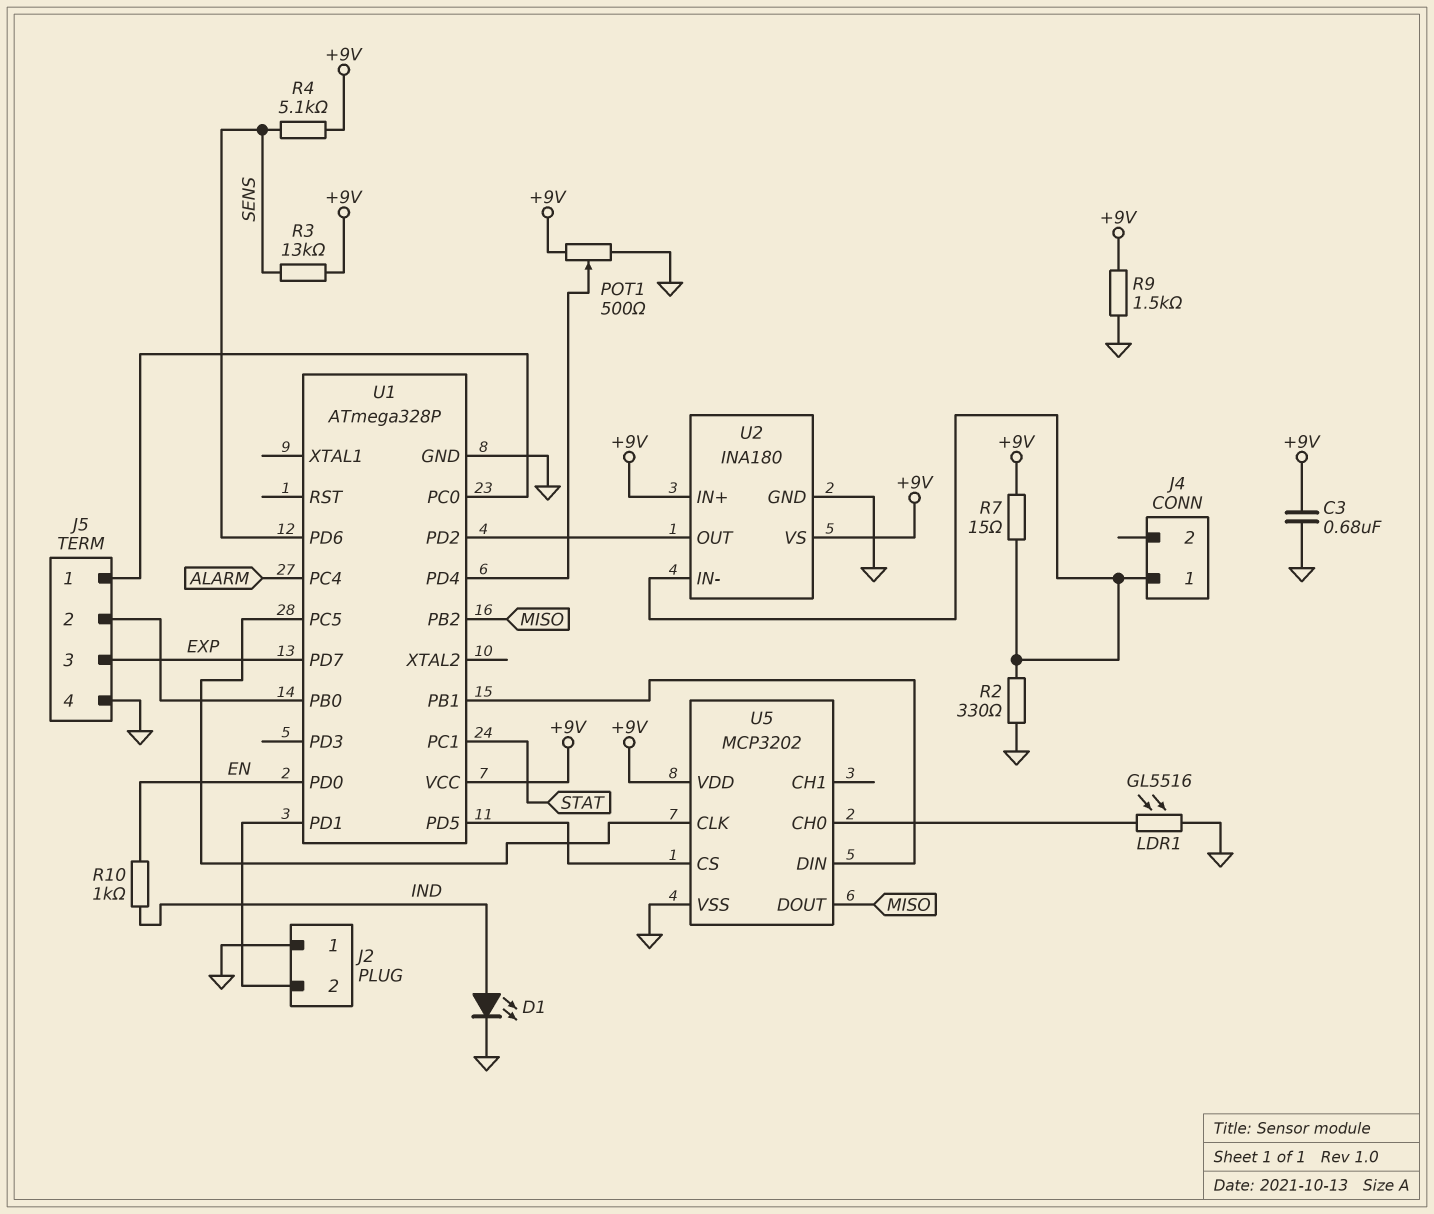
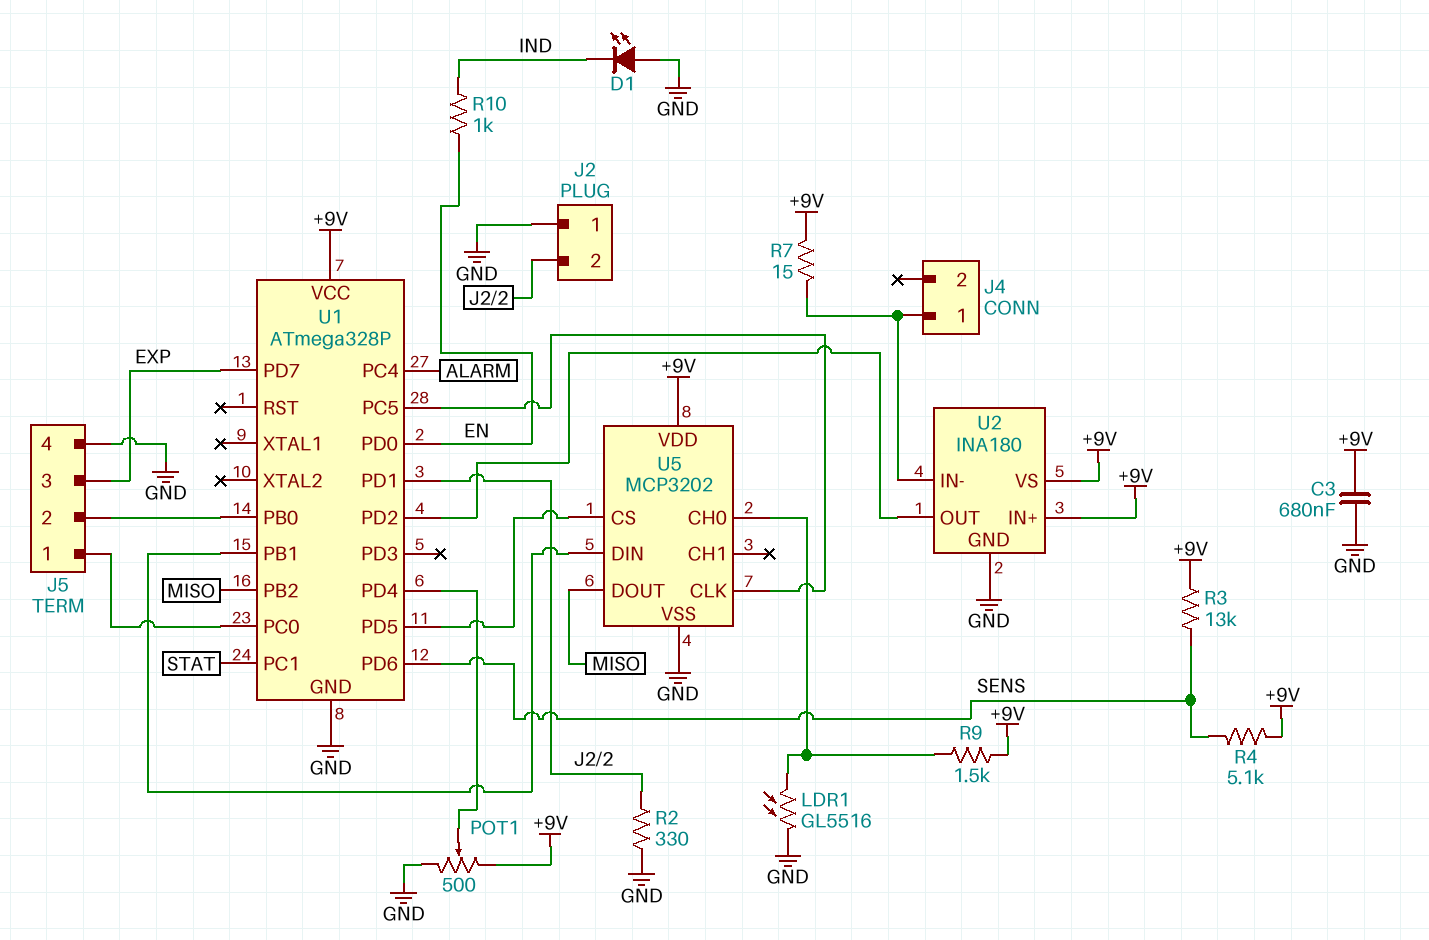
D1: LED (A IND, K GND) -> LED (A GND, K IND)
R2: 330 (GND, J4/1) -> 330 (GND, J2/2)
R9: 1.5k (+9V, GND) -> 1.5k (+9V, U5/CH0)

